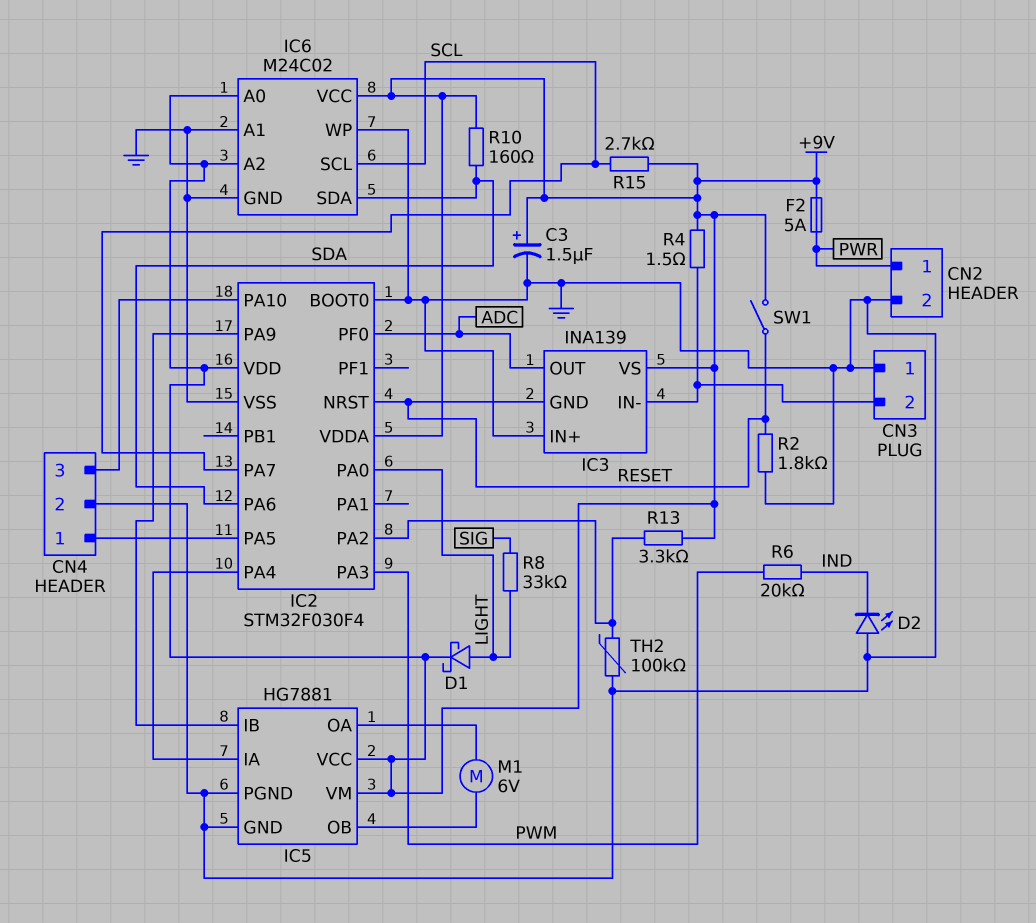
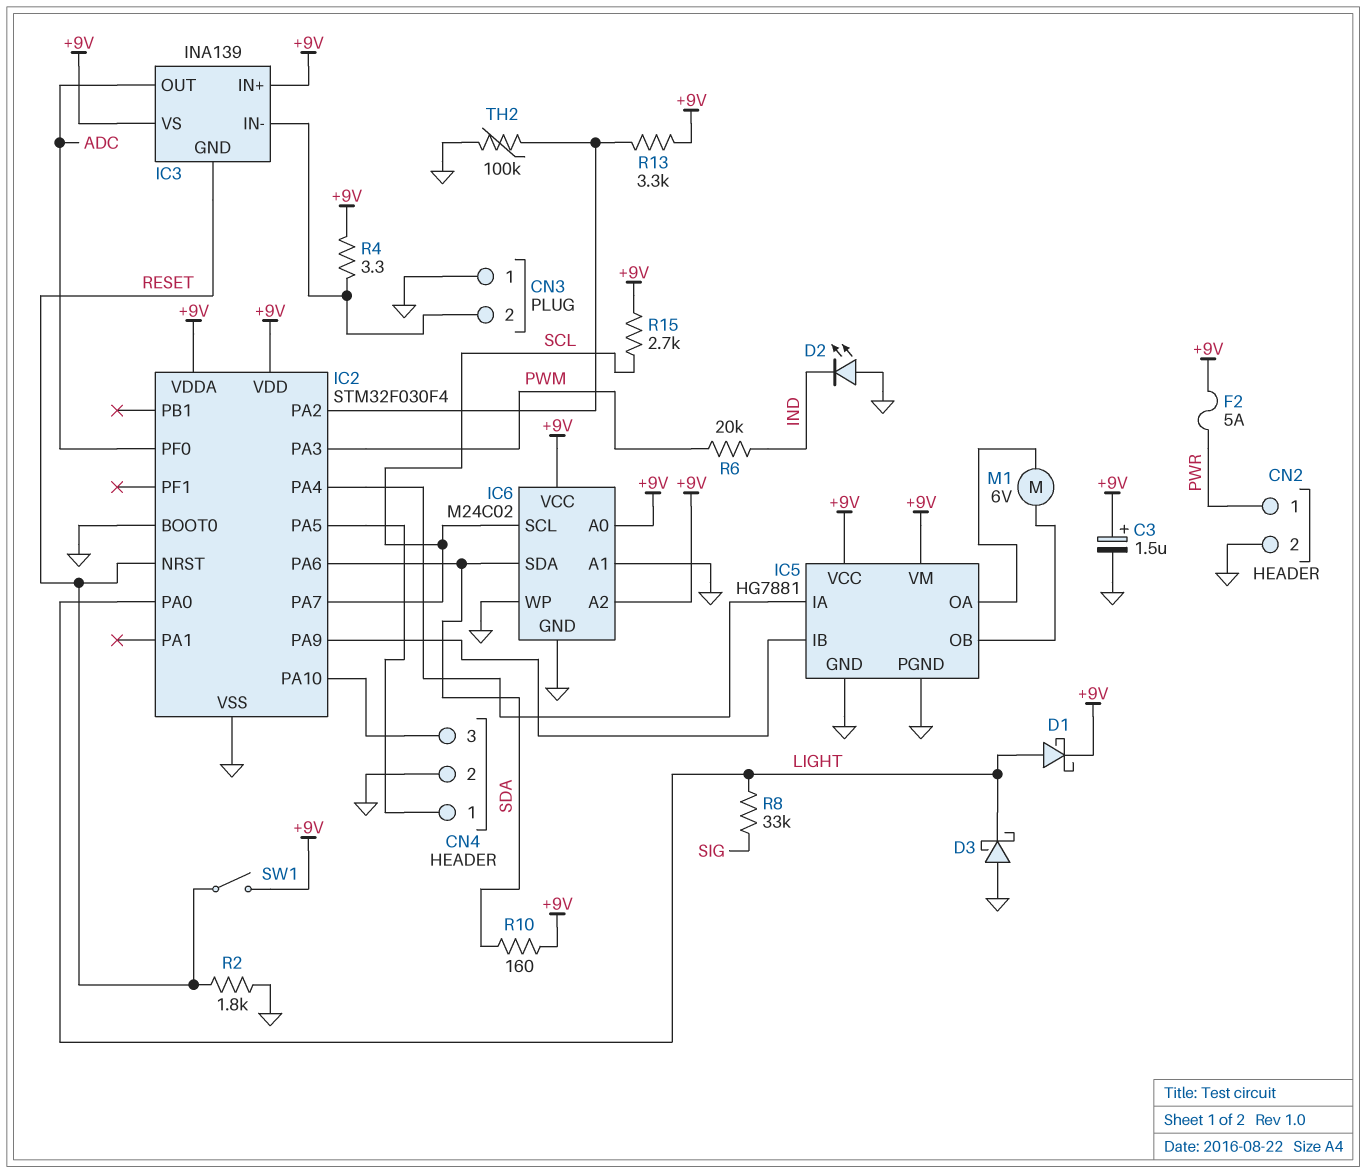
D3: none -> schottky (A GND, K LIGHT)
IC3 pin IN+: GND -> +9V
R4: 1.5 (+9V, CN3/2) -> 3.3 (+9V, CN3/2)

